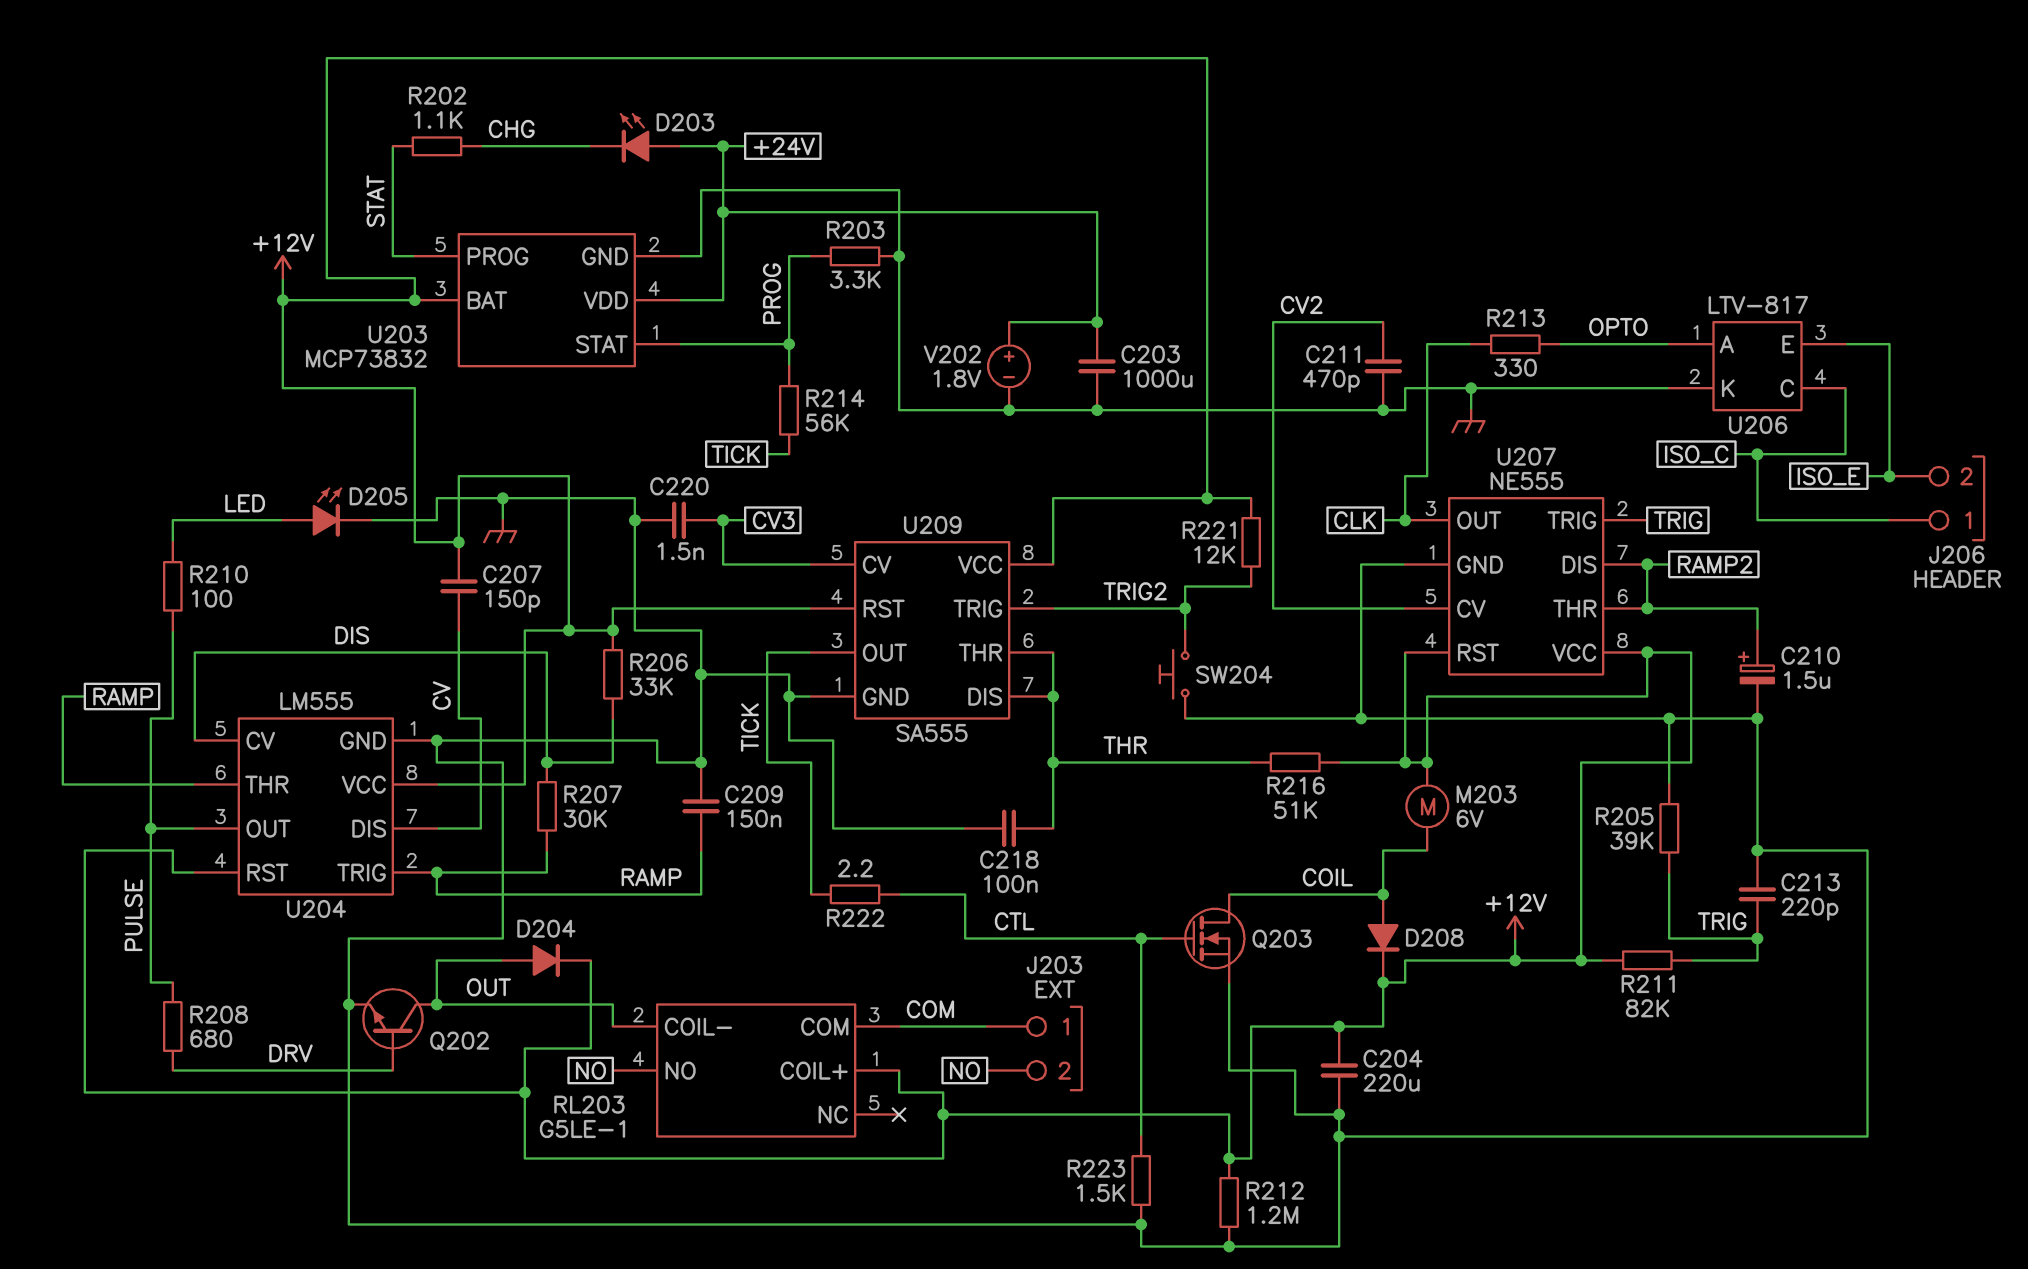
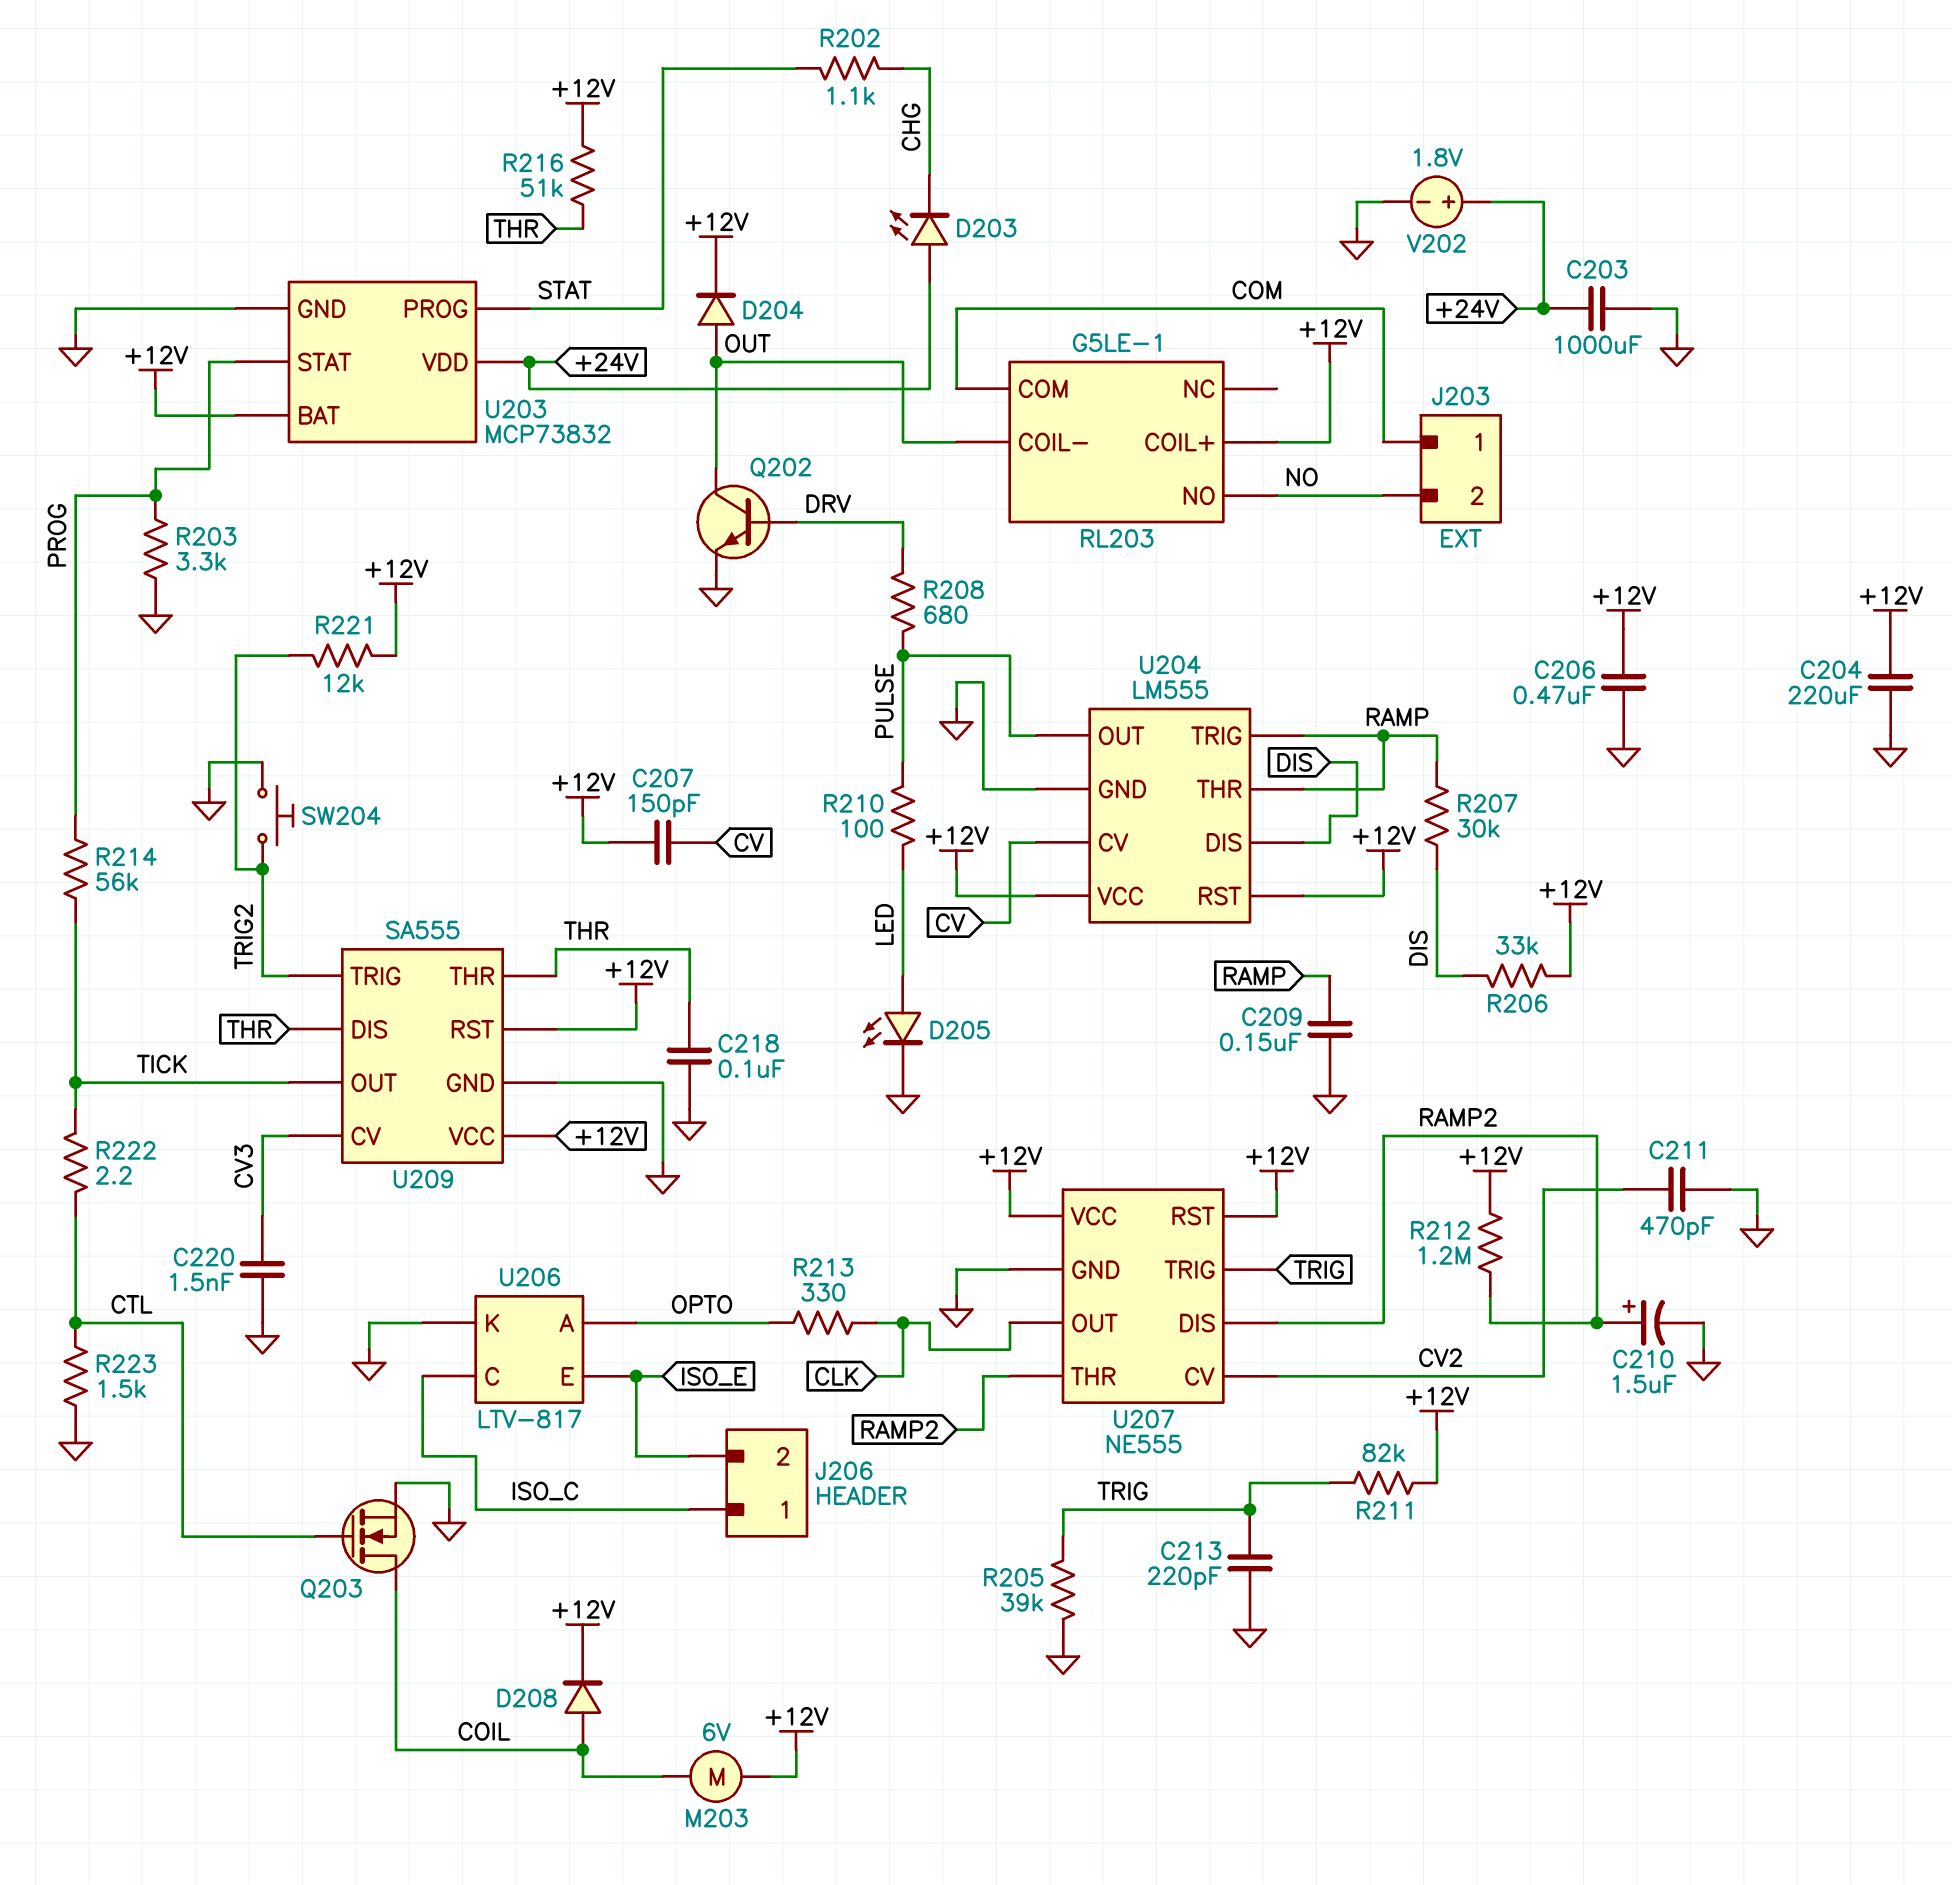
C206: none -> 470nF (+12V, GND)
R212: 1.2M (+12V, GND) -> 1.2M (+12V, RAMP2)
U204 pin CV: DIS -> CV
U204 pin DIS: CV -> DIS

